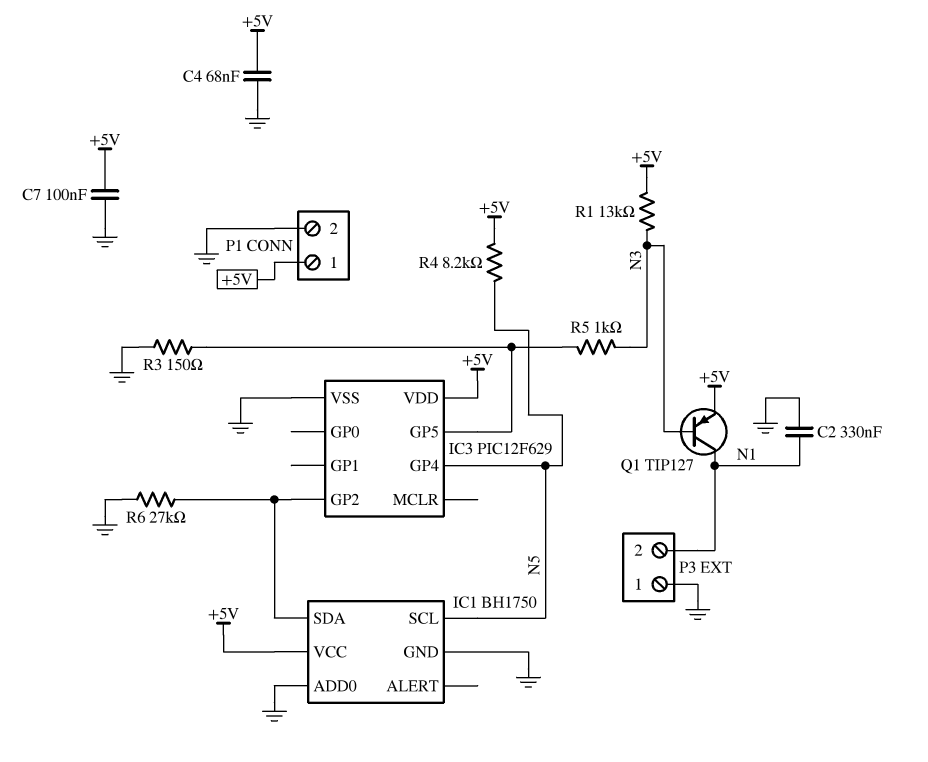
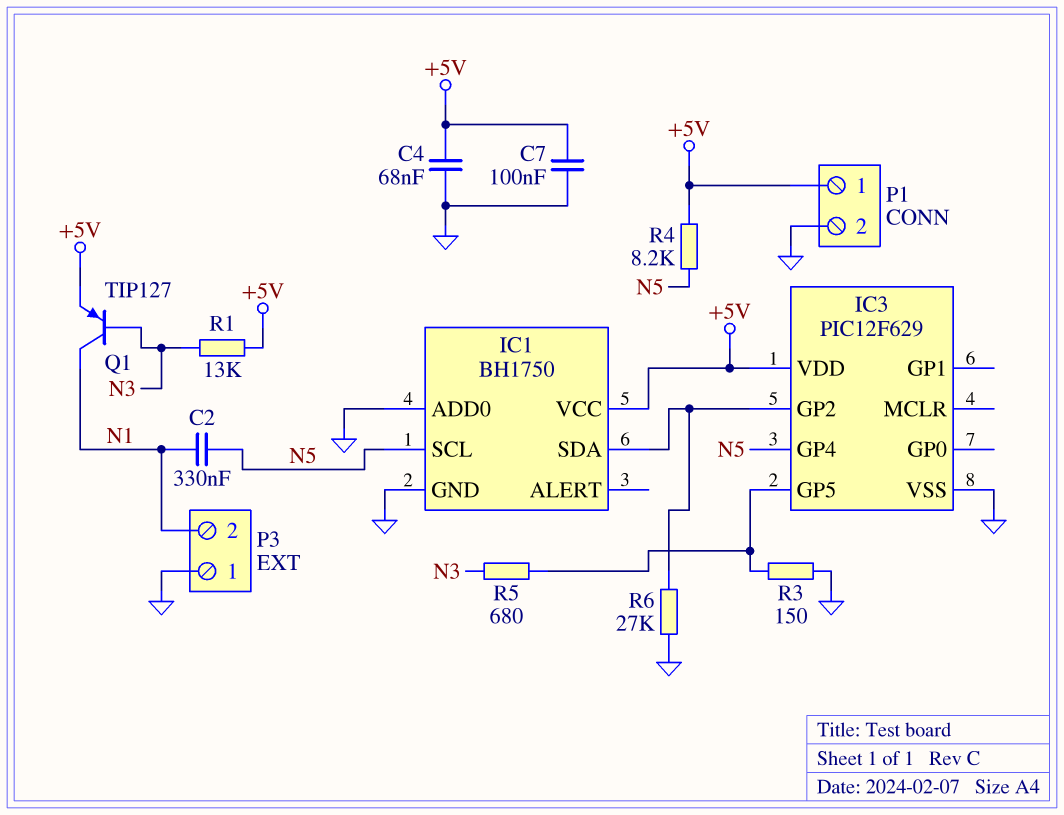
C2: 330nF (GND, N1) -> 330nF (N1, N5)
R5: 1k (IC3/GP5, N3) -> 680 (IC3/GP5, N3)

